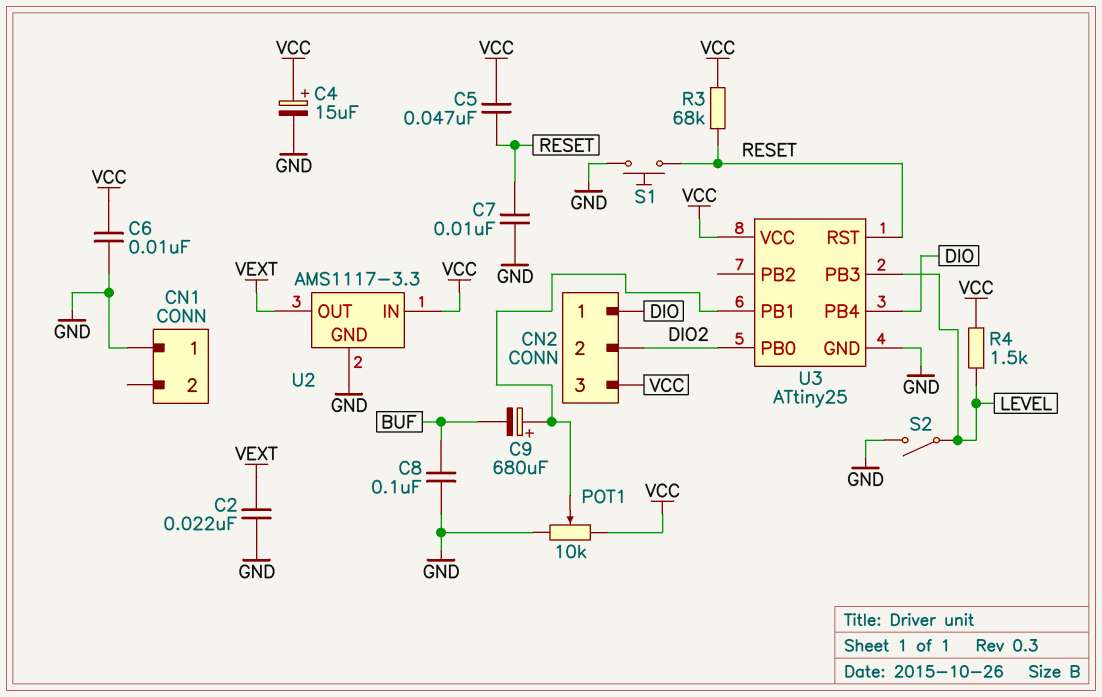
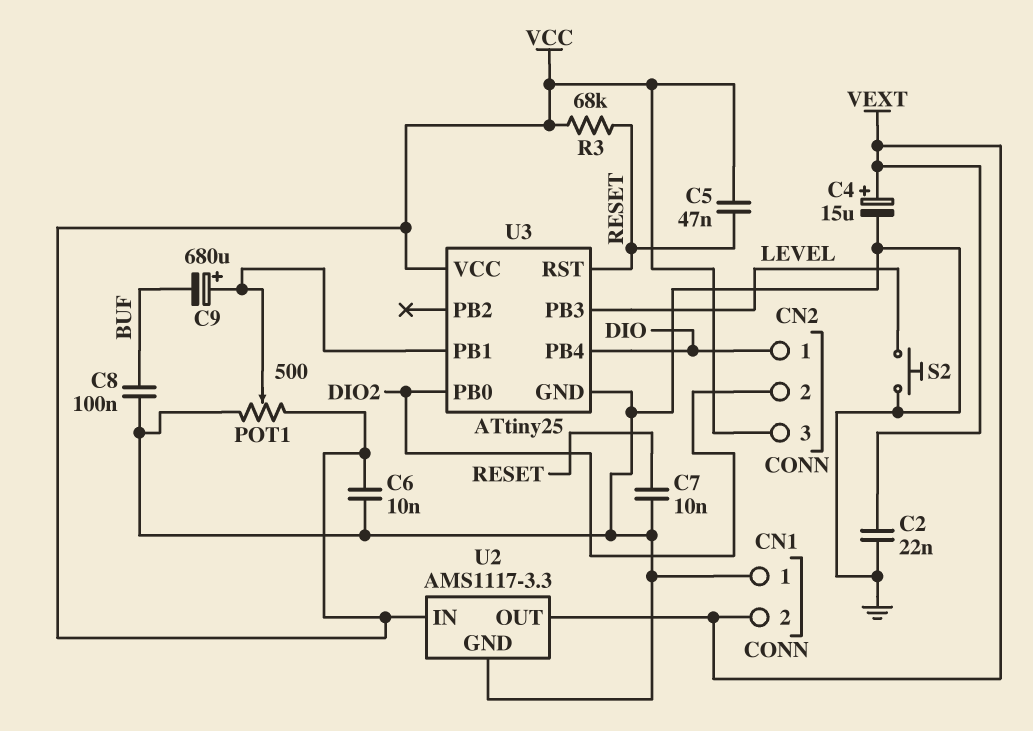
C4: 15uF (plus VCC, minus GND) -> 15uF (plus VEXT, minus GND)
CN1 pin 2: none -> VEXT
POT1: 10k (GND, VCC, wiper U3/PB1) -> 500 (GND, VCC, wiper U3/PB1)
R4: 1.5k (LEVEL, VCC) -> none
S1: button (GND, RESET) -> none
S2: switch (GND, LEVEL) -> button (GND, LEVEL)

